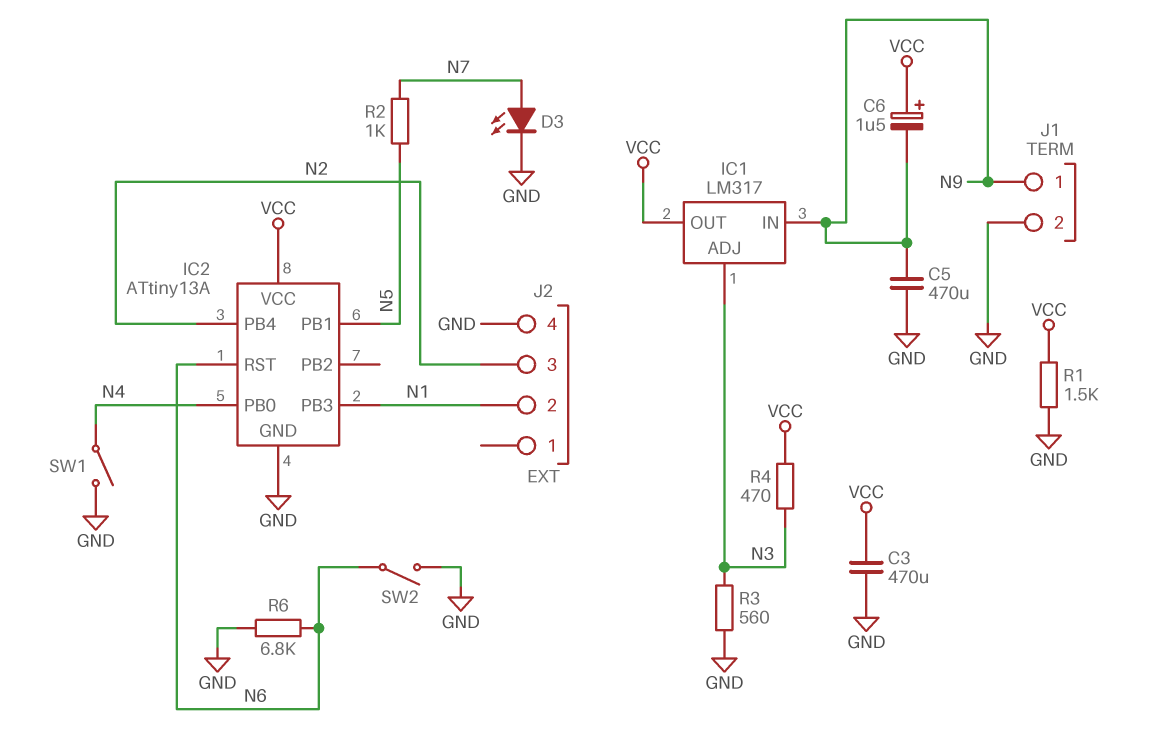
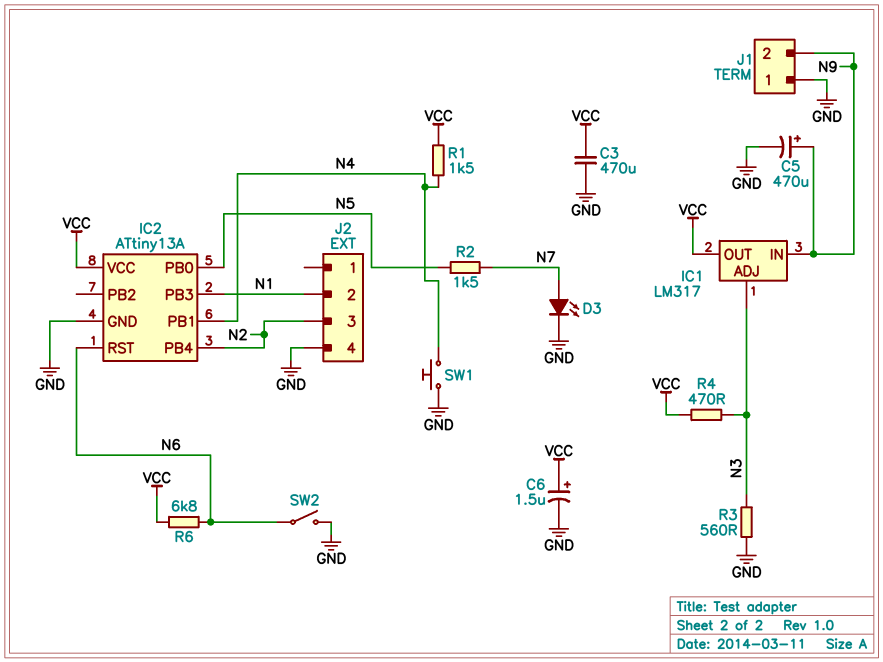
C5: 470uF (GND, N9) -> 470uF (plus N9, minus GND)
C6: 1.5uF (plus VCC, minus N9) -> 1.5uF (plus VCC, minus GND)
IC2 pin PB0: N4 -> N5
IC2 pin PB1: N5 -> N4
J1 pin 1: N9 -> GND
J1 pin 2: GND -> N9
R1: 1.5k (GND, VCC) -> 1.5k (N4, VCC)
R2: 1k (N5, N7) -> 1.5k (N5, N7)
R6: 6.8k (GND, N6) -> 6.8k (N6, VCC)
SW1: switch (GND, N4) -> button (GND, N4)

